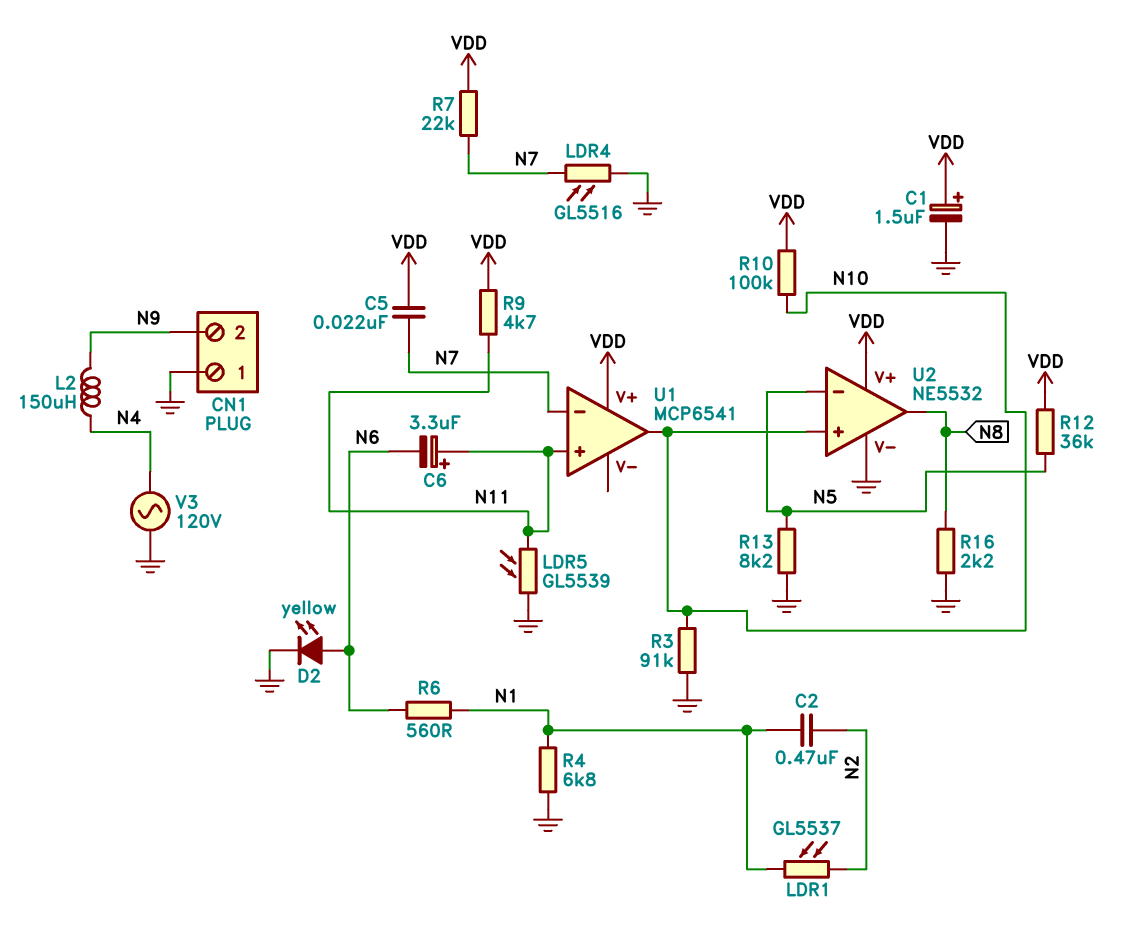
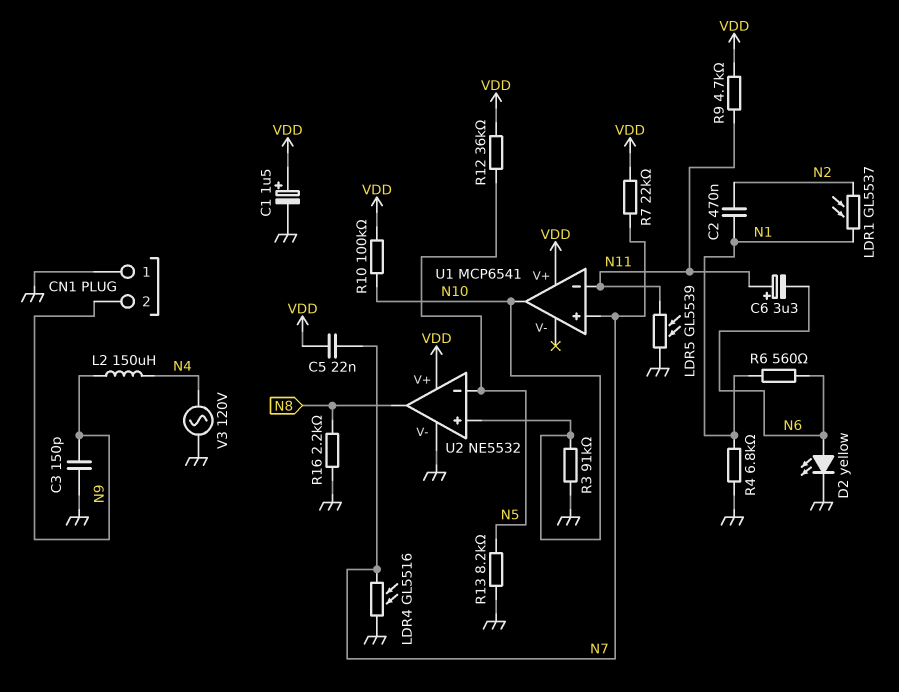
C3: none -> 150pF (GND, N9)
U1 pin in+: N11 -> N7
U1 pin in-: N7 -> N11

